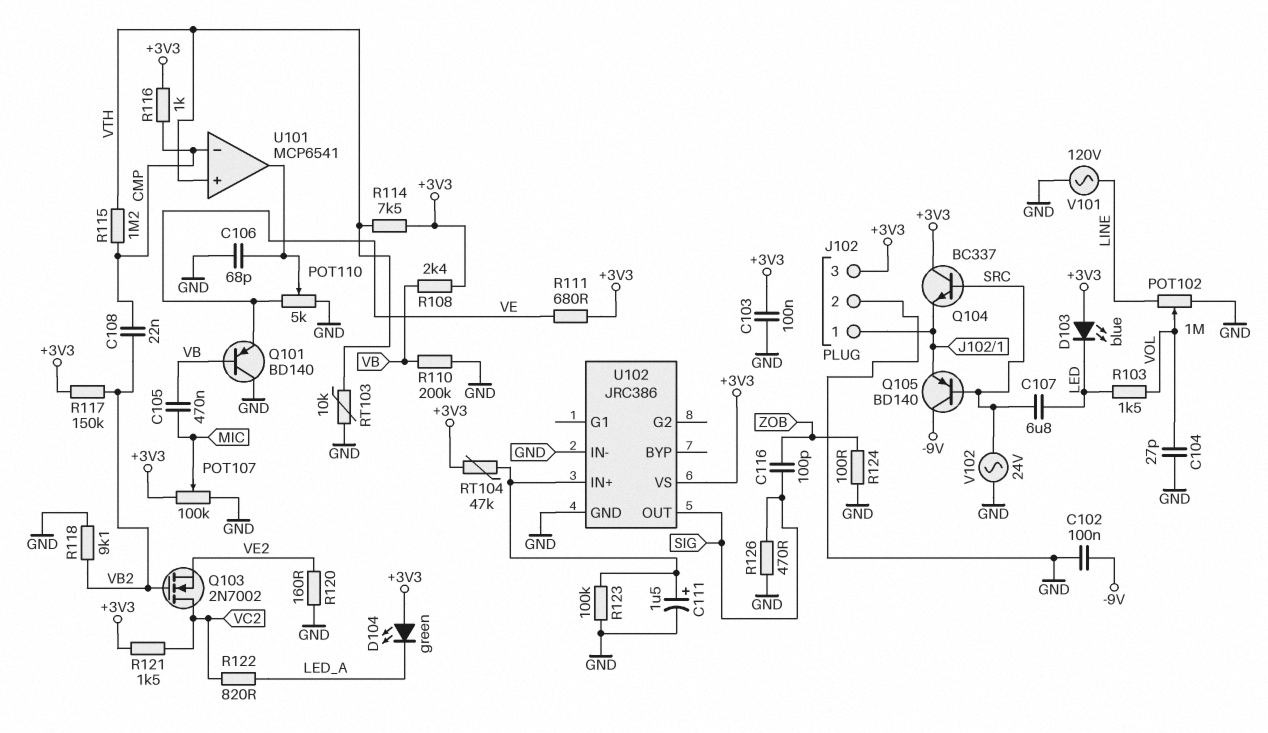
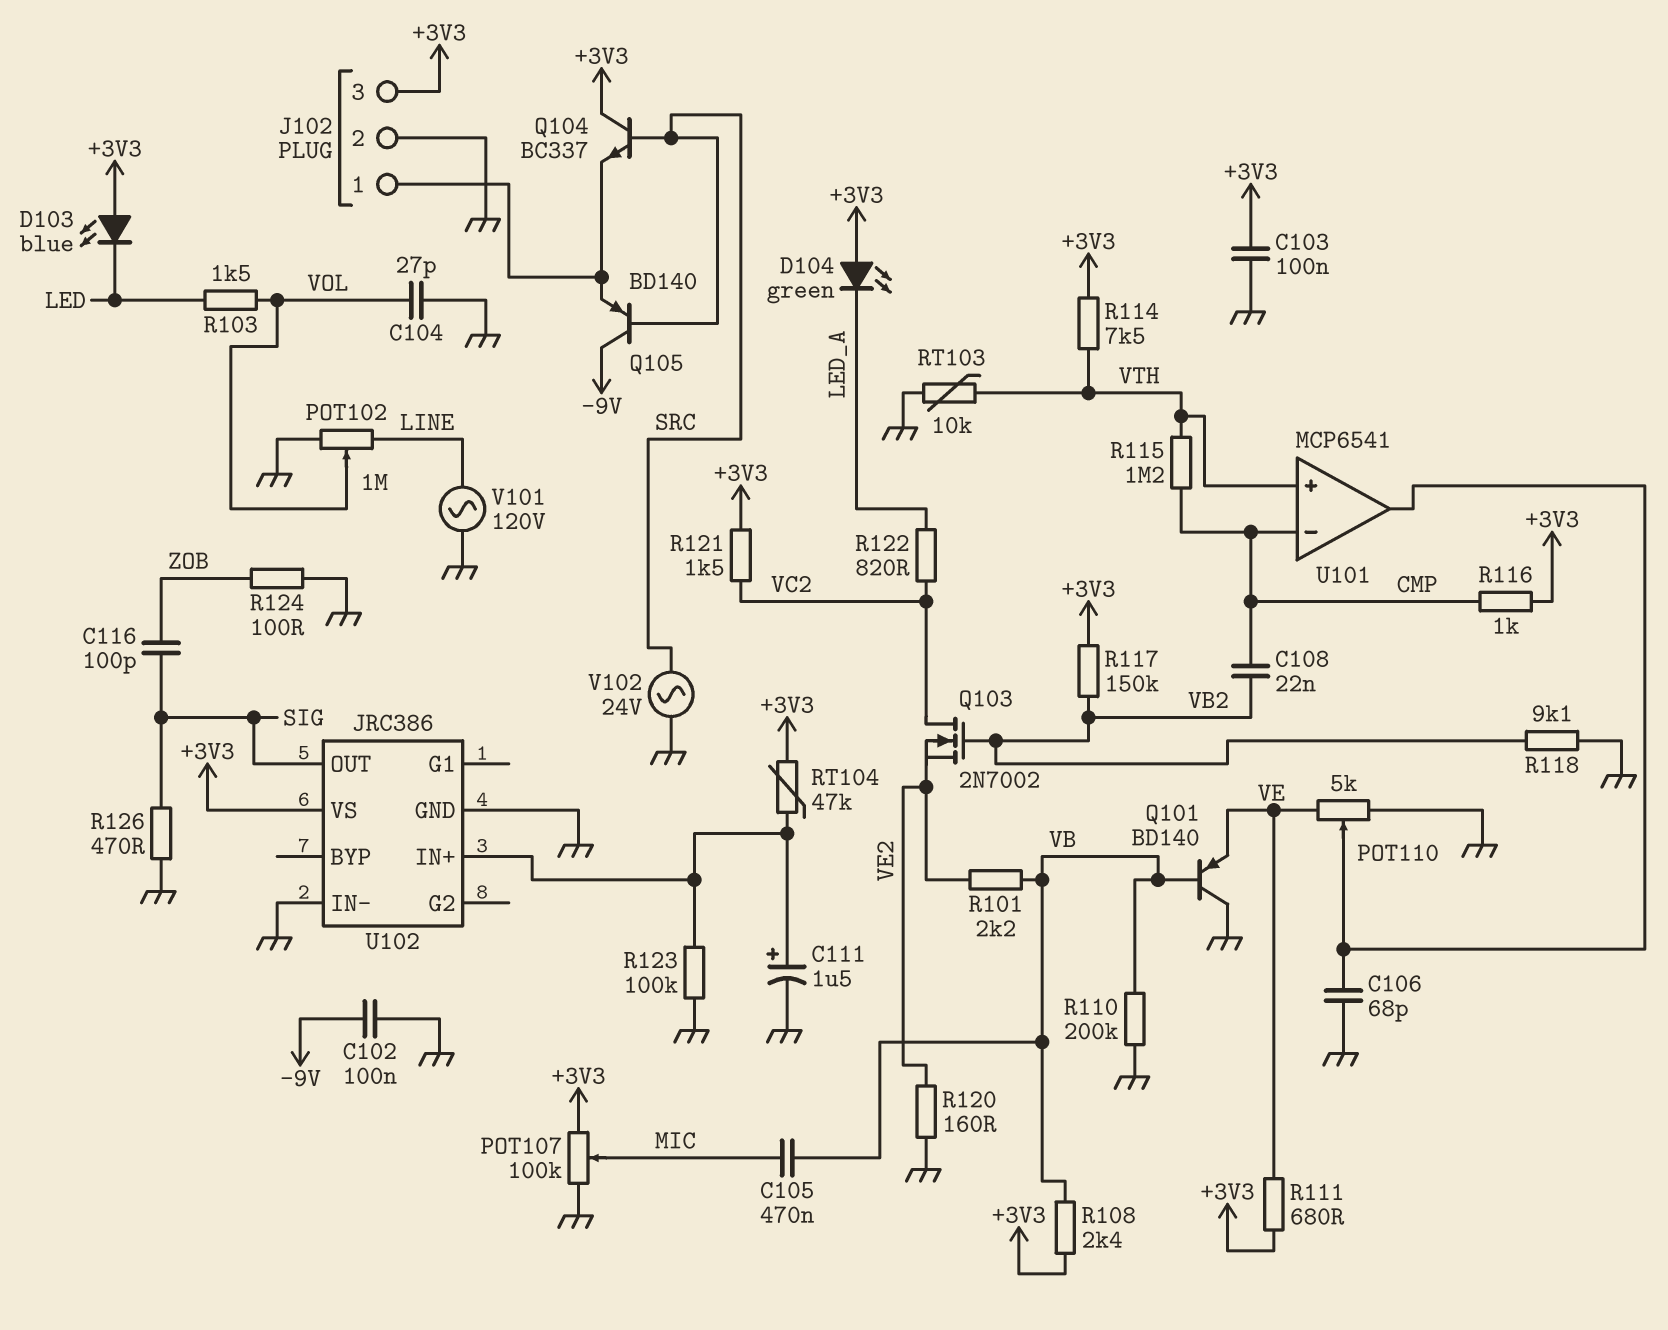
C107: 6.8uF (LED, SRC) -> none
R101: none -> 2.2k (VB, VE2)

